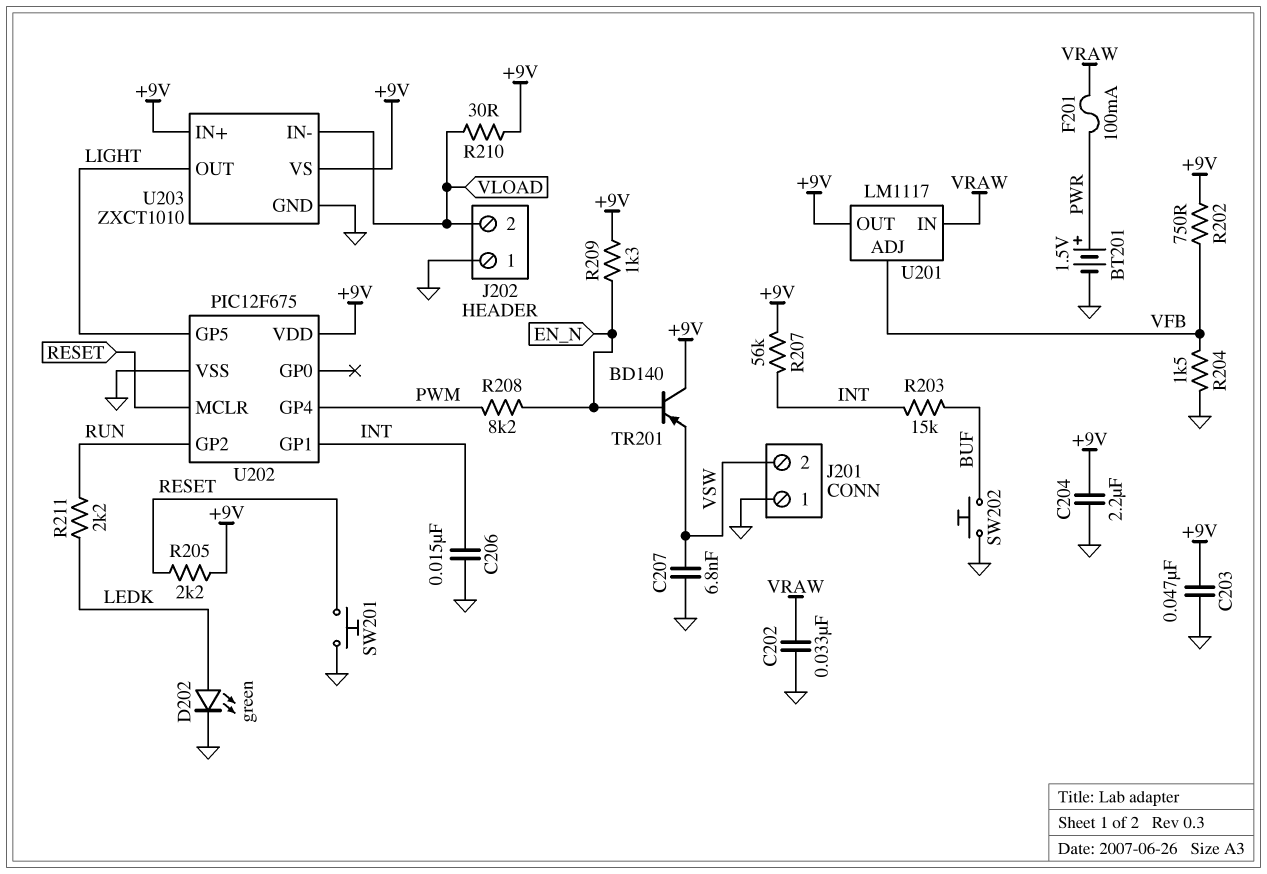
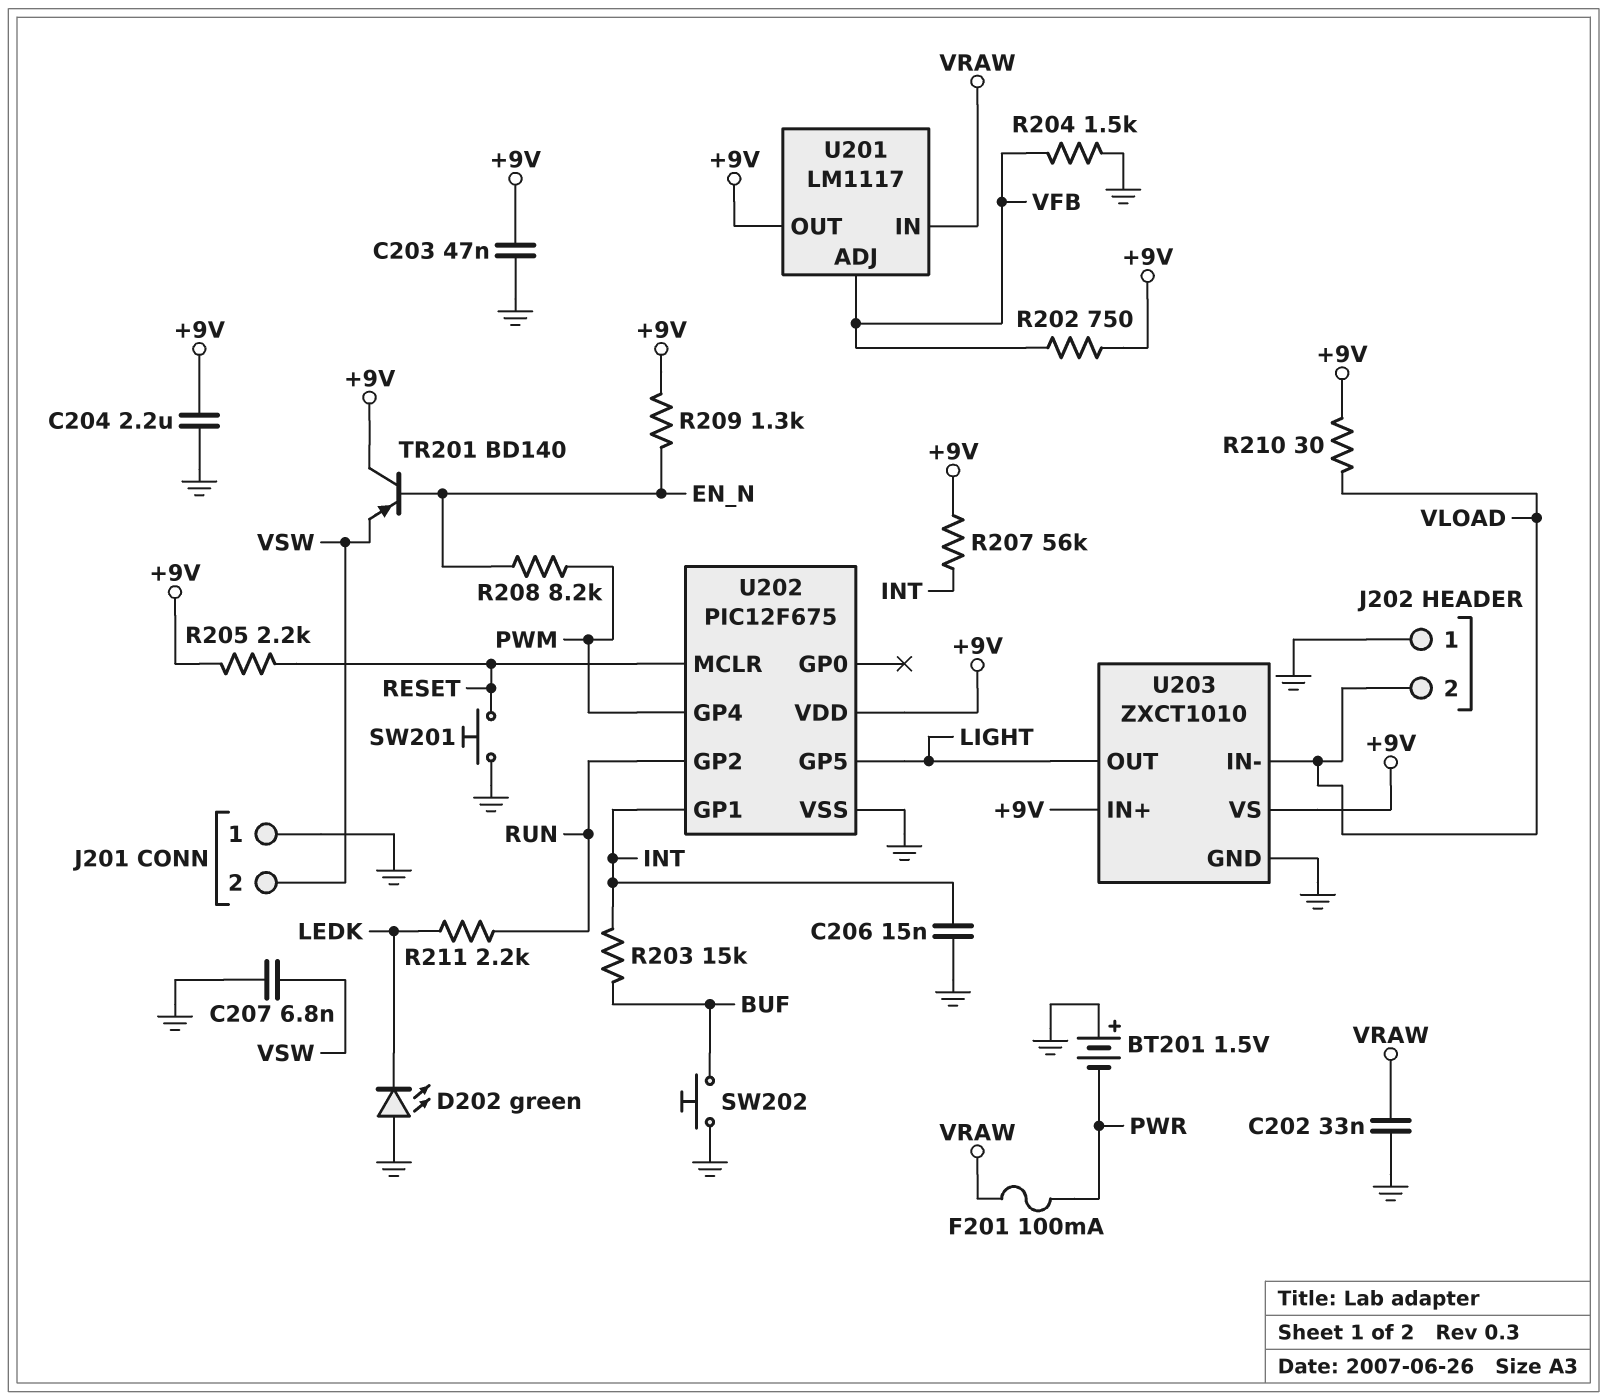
BT201: 1.5V (plus PWR, minus GND) -> 1.5V (plus GND, minus PWR)
D202: LED green (A LEDK, K GND) -> LED green (A GND, K LEDK)

